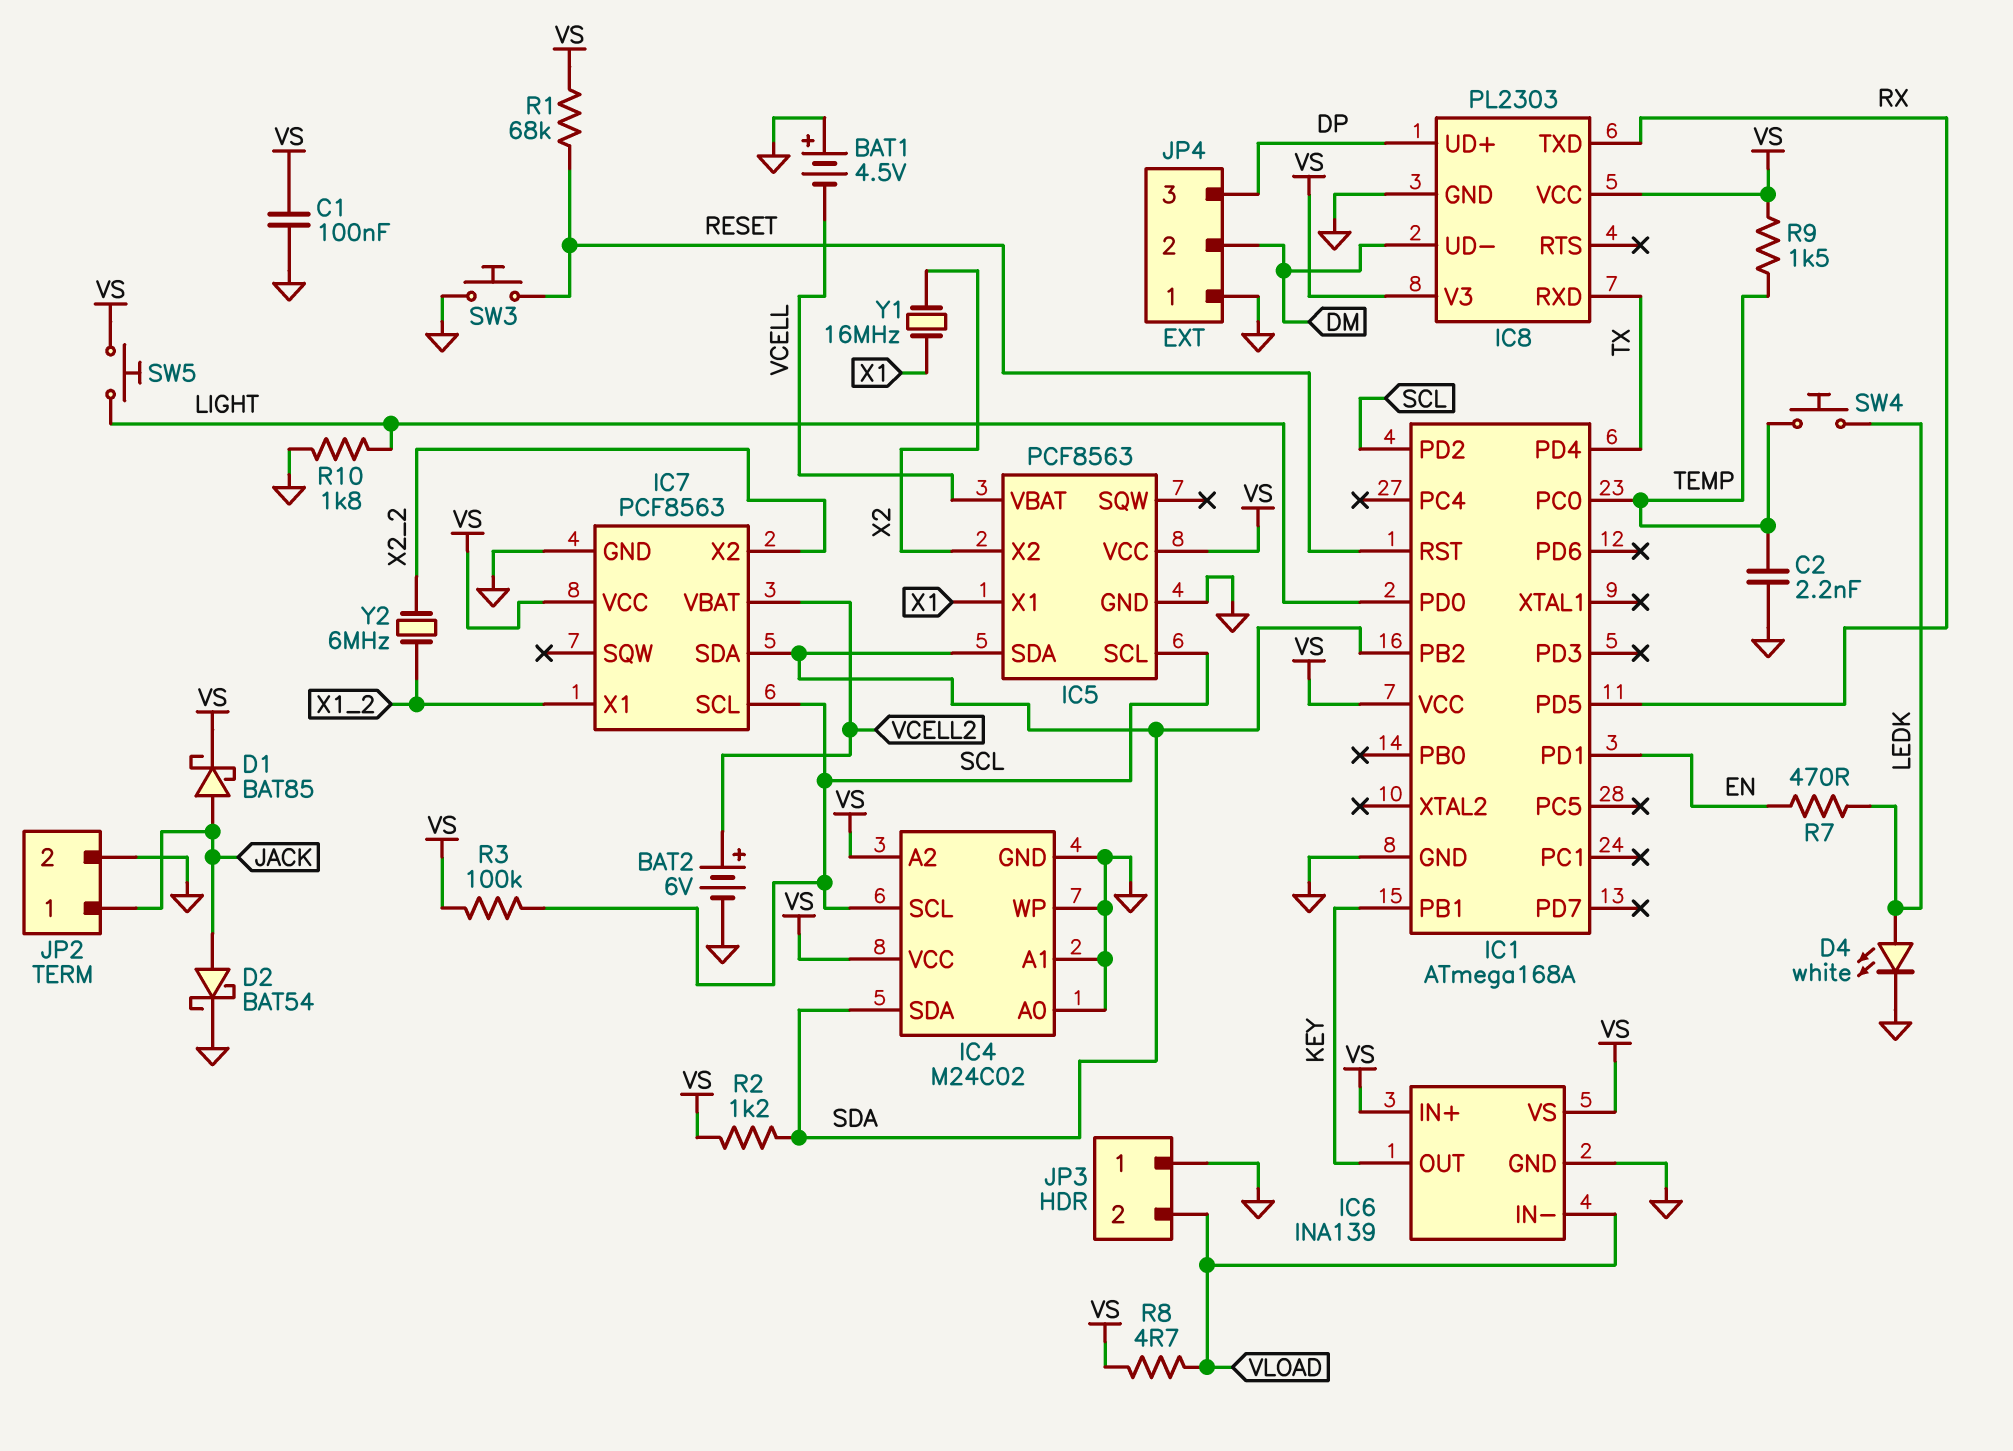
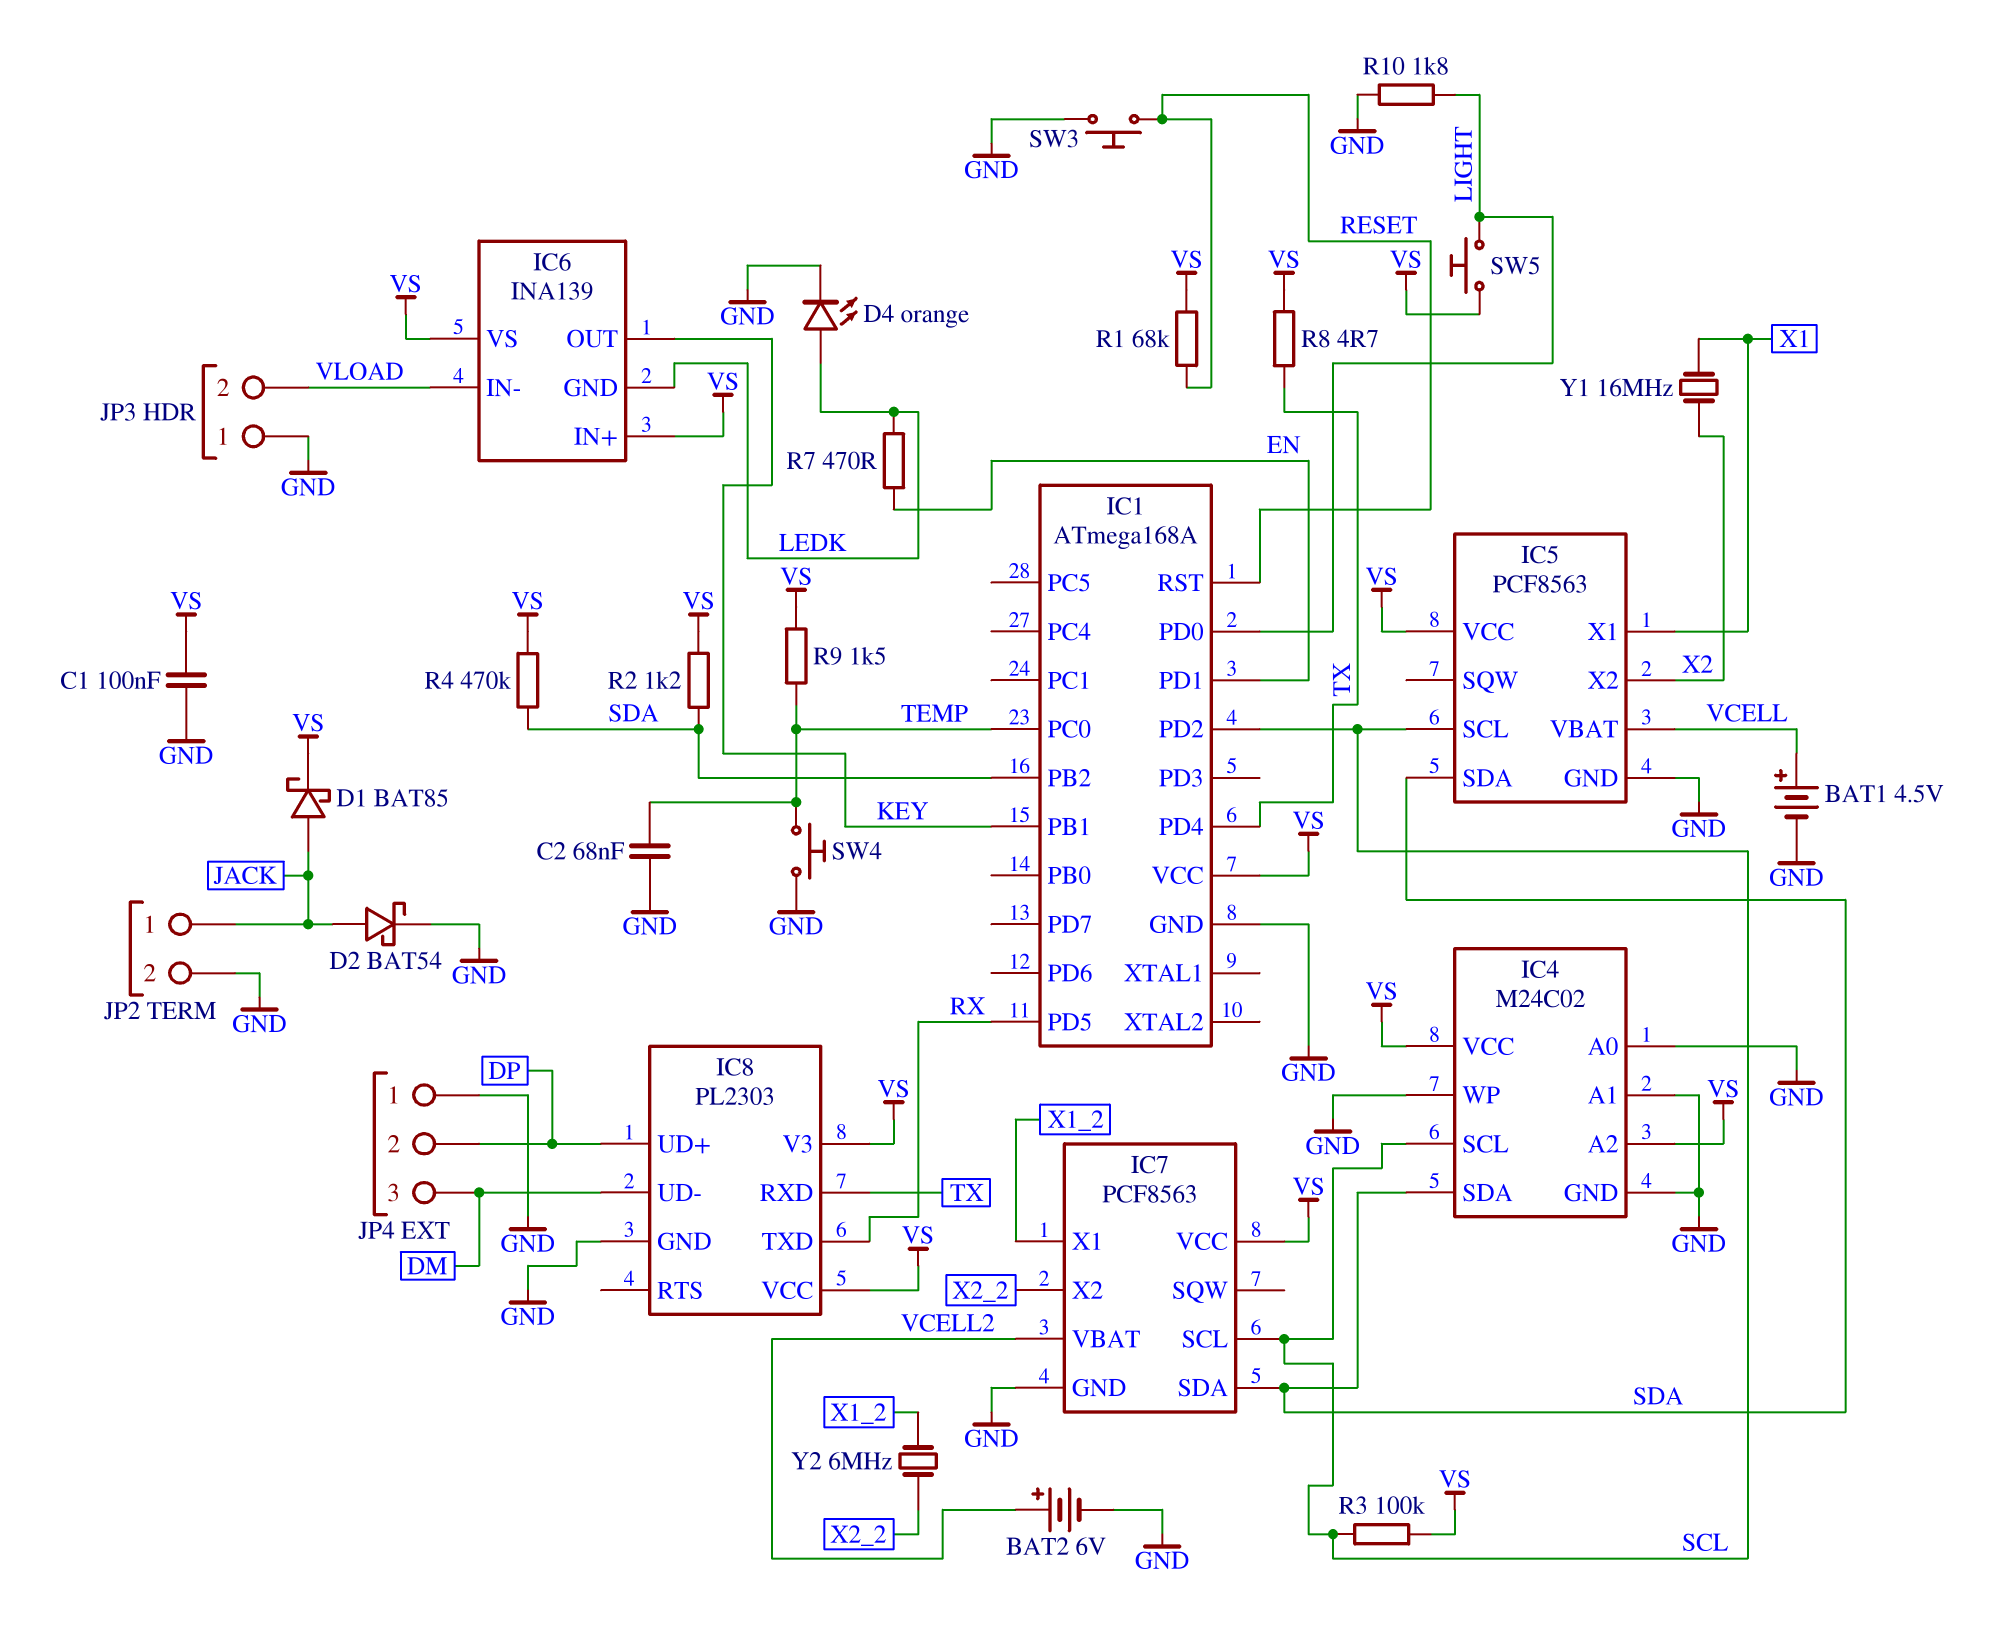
BAT1: 4.5V (plus GND, minus VCELL) -> 4.5V (plus VCELL, minus GND)
C2: 2.2nF (GND, TEMP) -> 68nF (GND, TEMP)
D4: LED white (A LEDK, K GND) -> LED orange (A LEDK, K GND)
IC6 pin GND: GND -> LEDK
JP4 pin 2: DM -> DP
JP4 pin 3: DP -> DM
R4: none -> 470k (SDA, VS)
R8: 4.7 (VLOAD, VS) -> 4.7 (TX, VS)
SW4: button (LEDK, TEMP) -> button (GND, TEMP)

